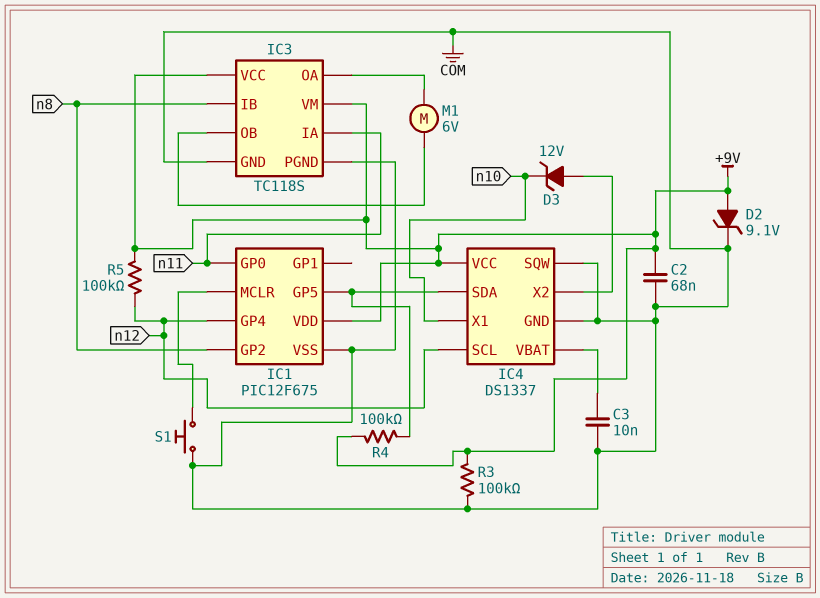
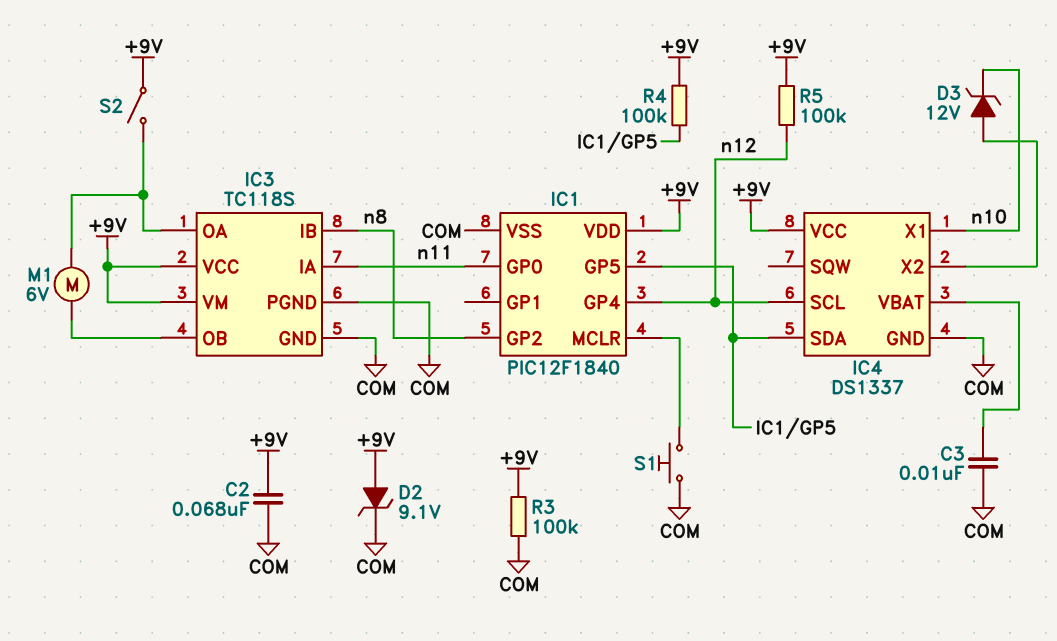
IC1: PIC12F675 -> PIC12F1840
IC4 pin SQW: COM -> none
S2: none -> switch (+9V, IC3/OA)

